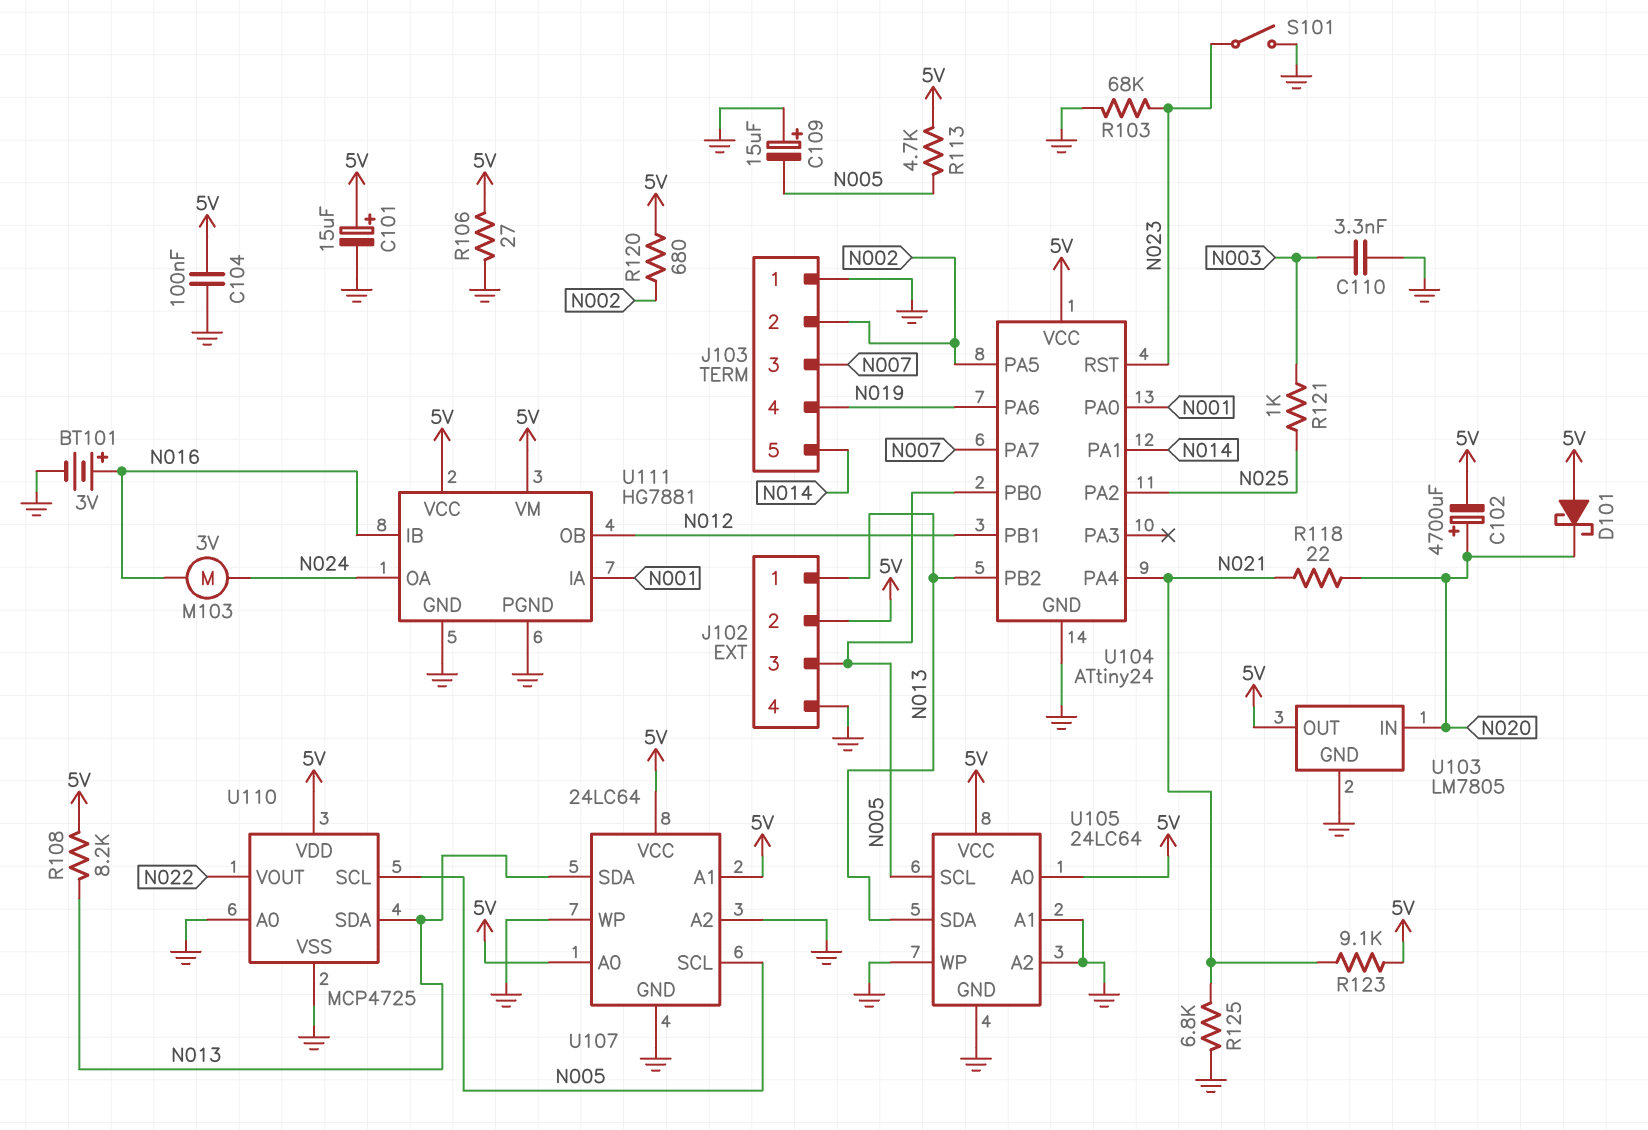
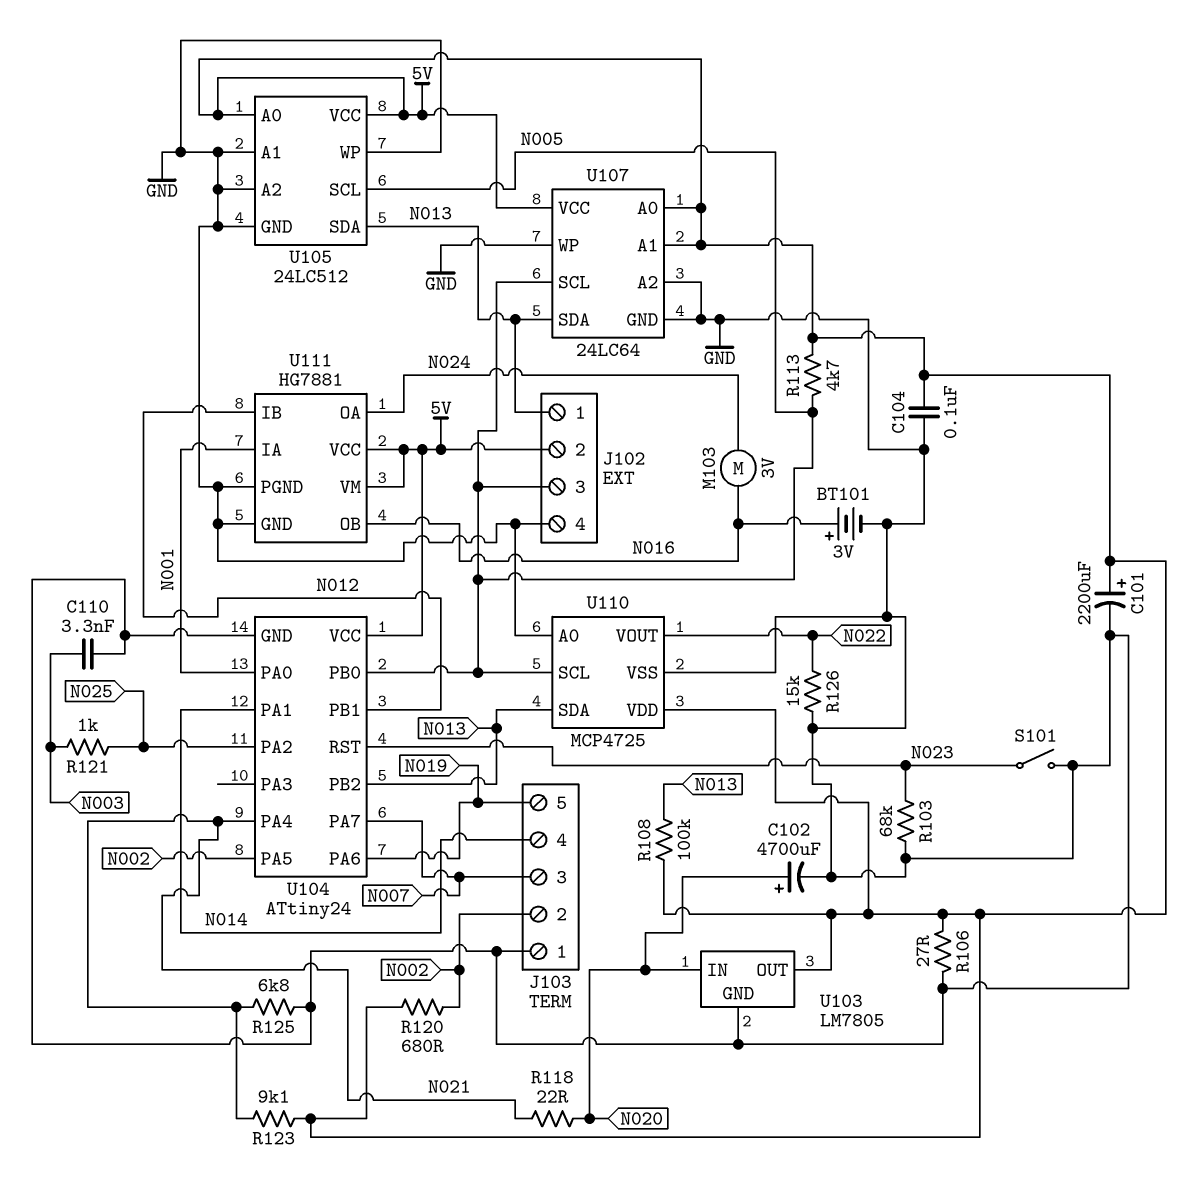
C101: 15uF (plus 5V, minus GND) -> 2200uF (plus 5V, minus GND)
C102: 4700uF (plus N020, minus 5V) -> 4700uF (plus N020, minus GND)
C109: 15uF (plus GND, minus N005) -> none
D101: schottky (A 5V, K N020) -> none
J103 pin 4: N019 -> N014
J103 pin 5: N014 -> N019
R108: 8.2k (5V, N013) -> 100k (5V, N013)
R126: none -> 15k (GND, N022)
U105: 24LC64 -> 24LC512
U111 pin IB: N016 -> N012
U111 pin OB: N012 -> N016

